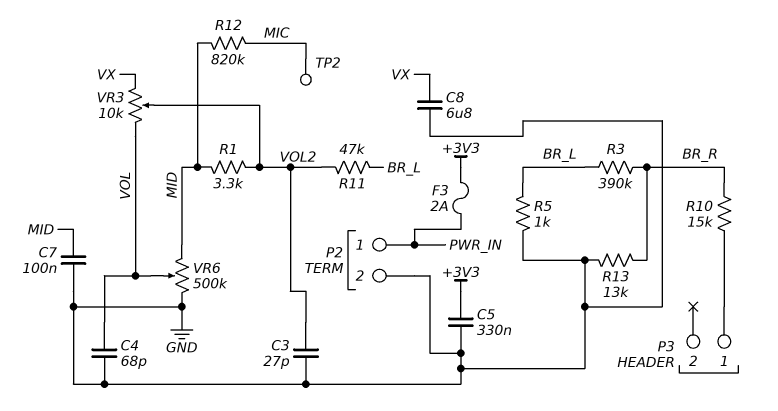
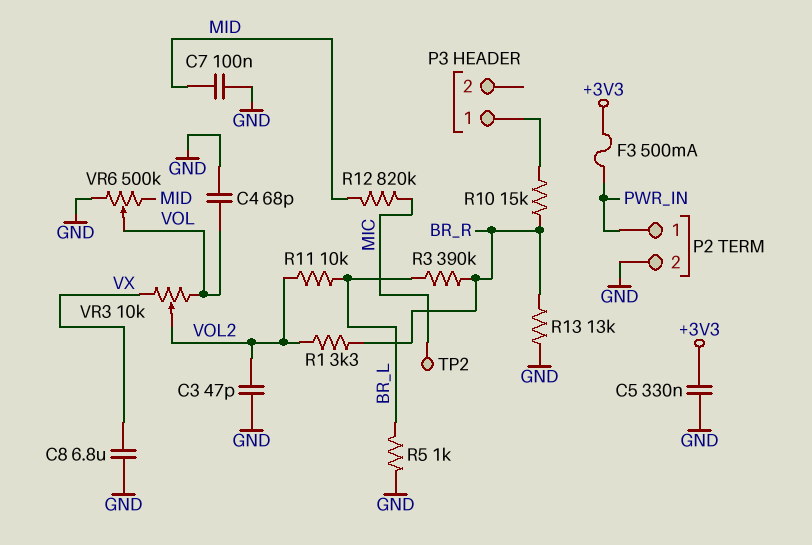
C3: 27pF (GND, VOL2) -> 47pF (GND, VOL2)
F3: 2A (+3V3, PWR_IN) -> 500mA (+3V3, PWR_IN)
R1: 3.3k (MID, VOL2) -> 3.3k (BR_R, VOL2)
R11: 47k (BR_L, VOL2) -> 10k (BR_L, VOL2)

